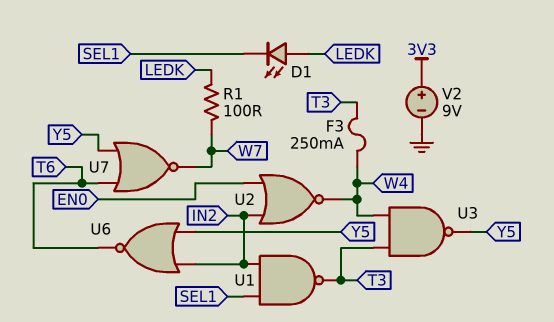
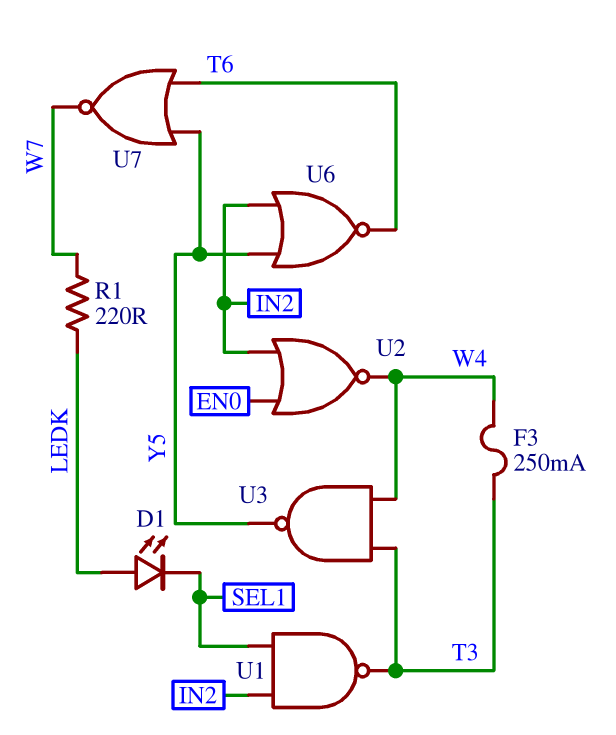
R1: 100 (LEDK, W7) -> 220 (LEDK, W7)
V2: 9V (plus 3V3, minus GND) -> none

